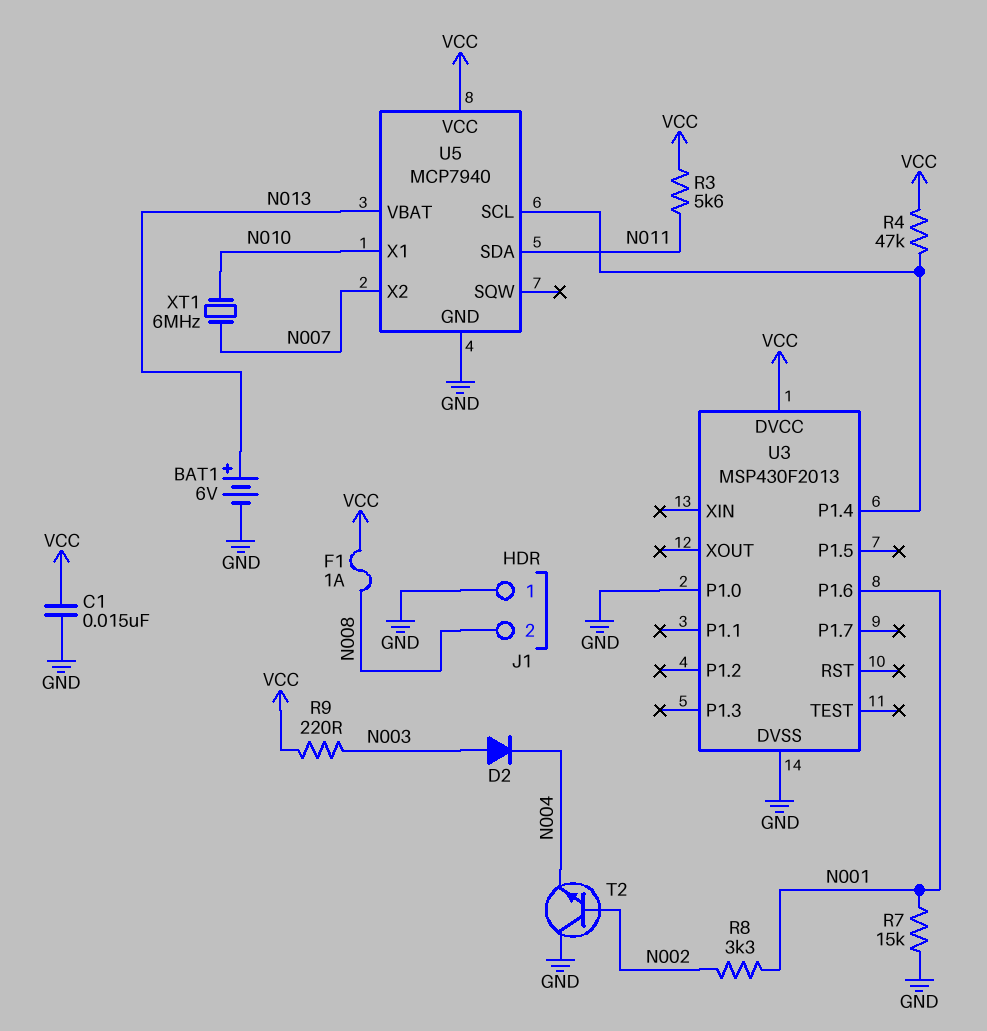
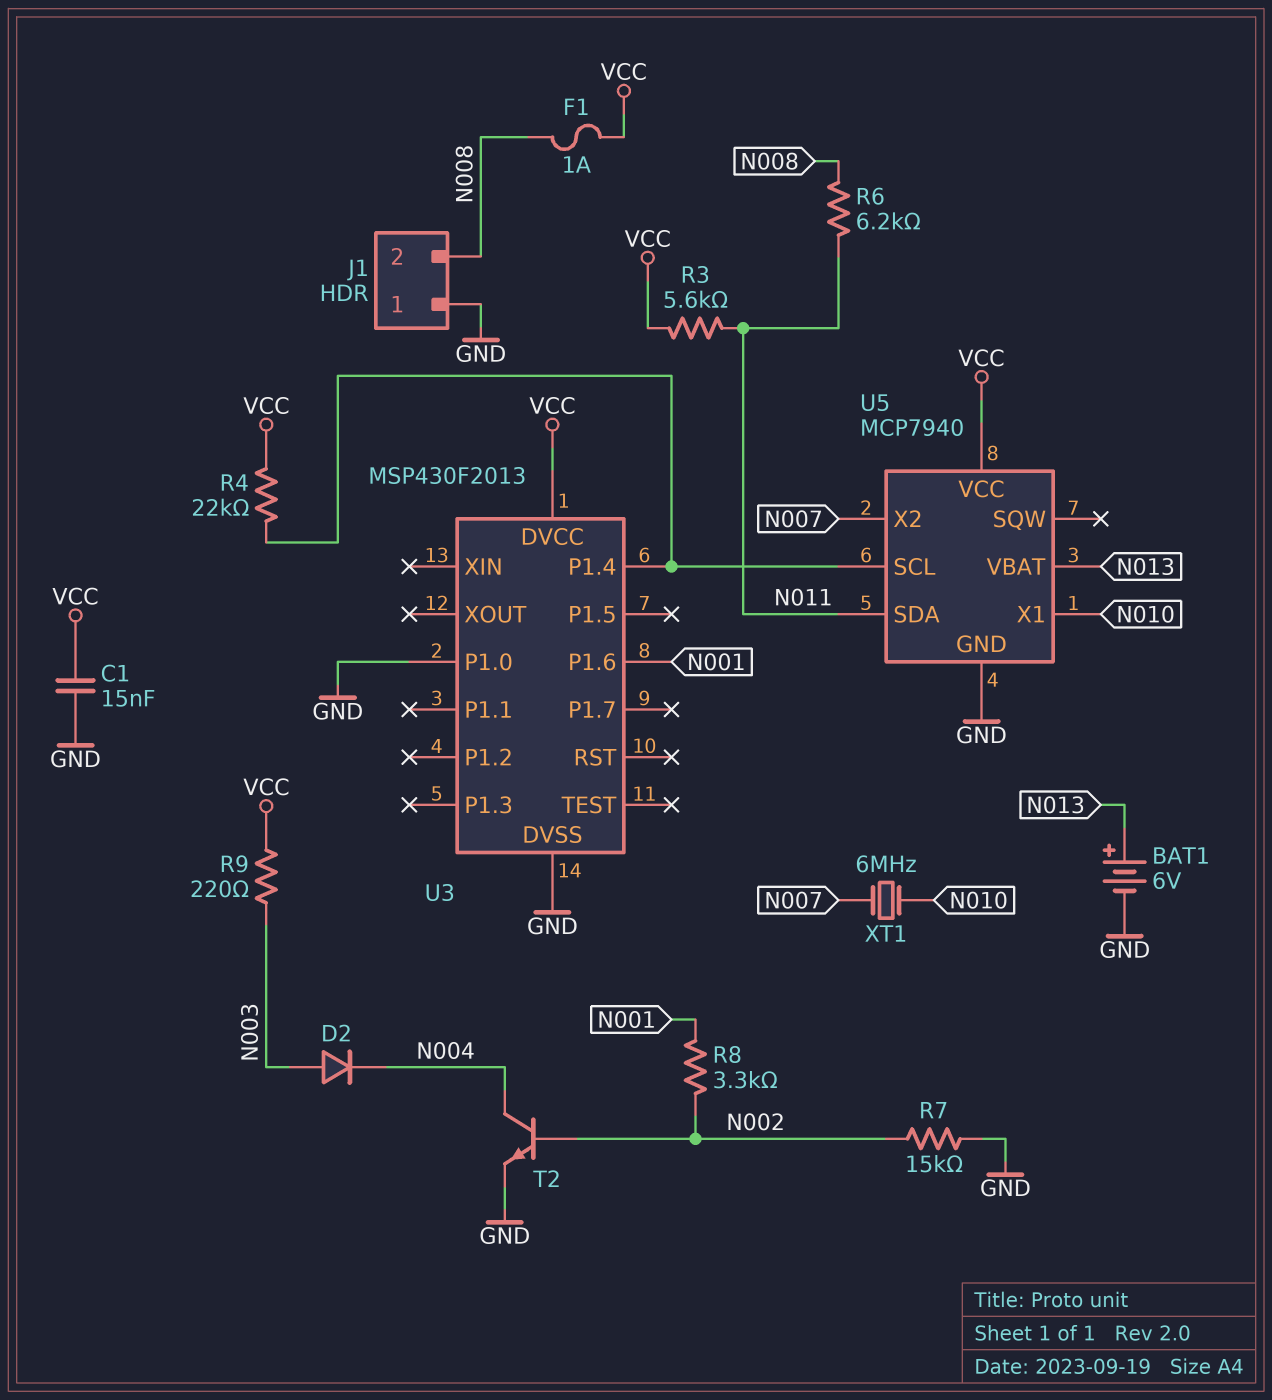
R4: 47k (U3/P1.4, VCC) -> 22k (U3/P1.4, VCC)
R6: none -> 6.2k (N008, N011)
R7: 15k (GND, N001) -> 15k (GND, N002)
T2: NPN (B N002, C GND, E N004) -> NPN (B N002, C N004, E GND)

